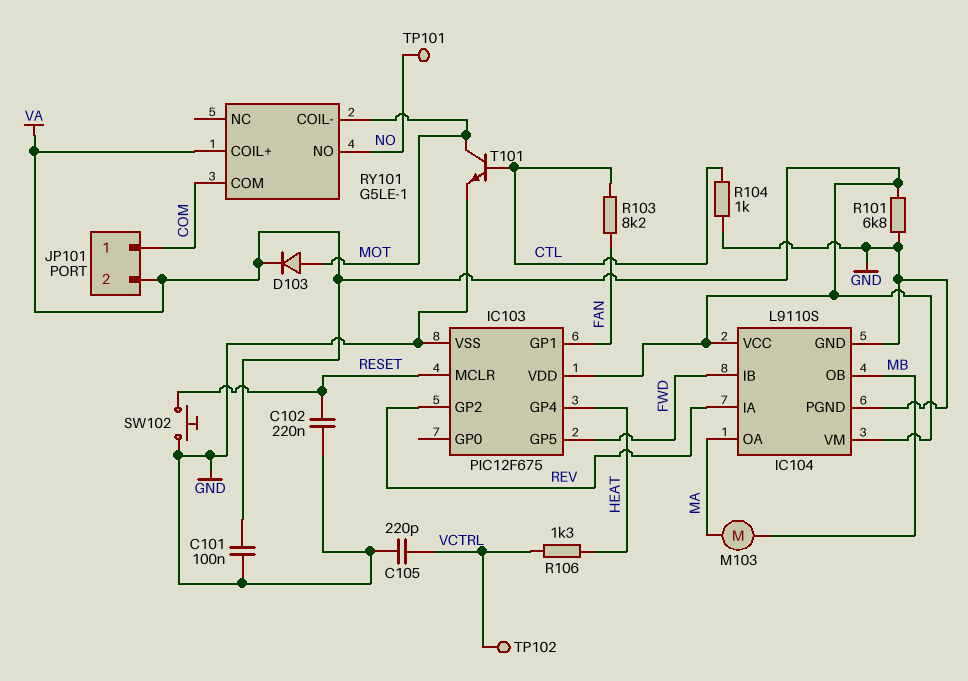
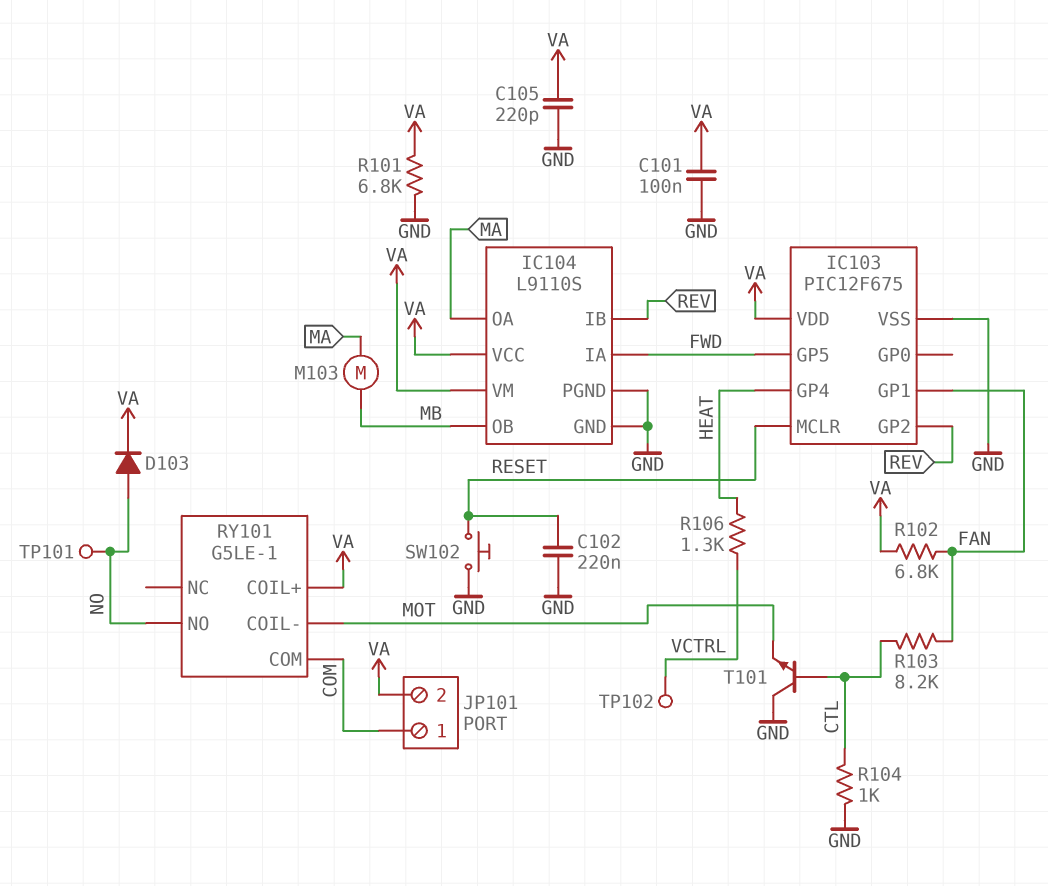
C105: 220pF (GND, VCTRL) -> 220pF (GND, VA)
D103: diode (A MOT, K VA) -> diode (A NO, K VA)
IC104 pin IA: REV -> FWD
IC104 pin IB: FWD -> REV
R102: none -> 6.8k (FAN, VA)
T101: NPN (B CTL, C MOT, E GND) -> NPN (B CTL, C GND, E MOT)

